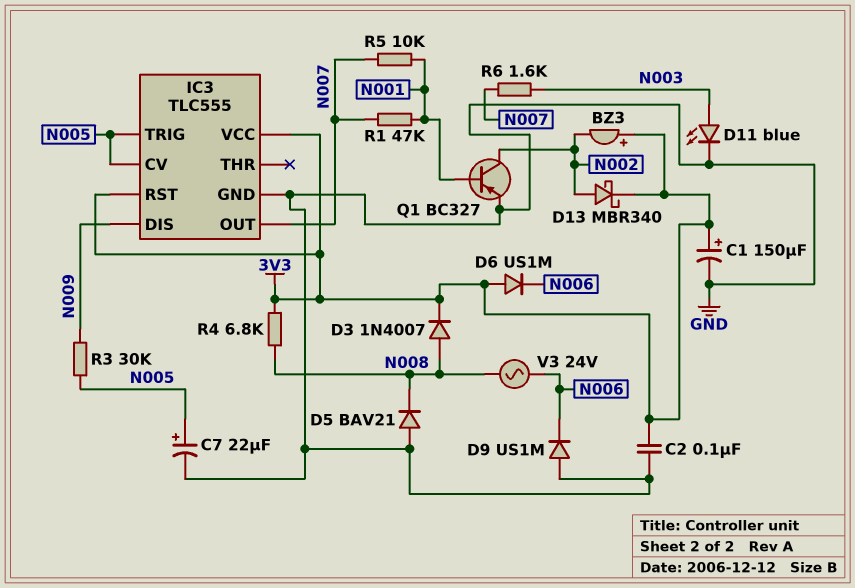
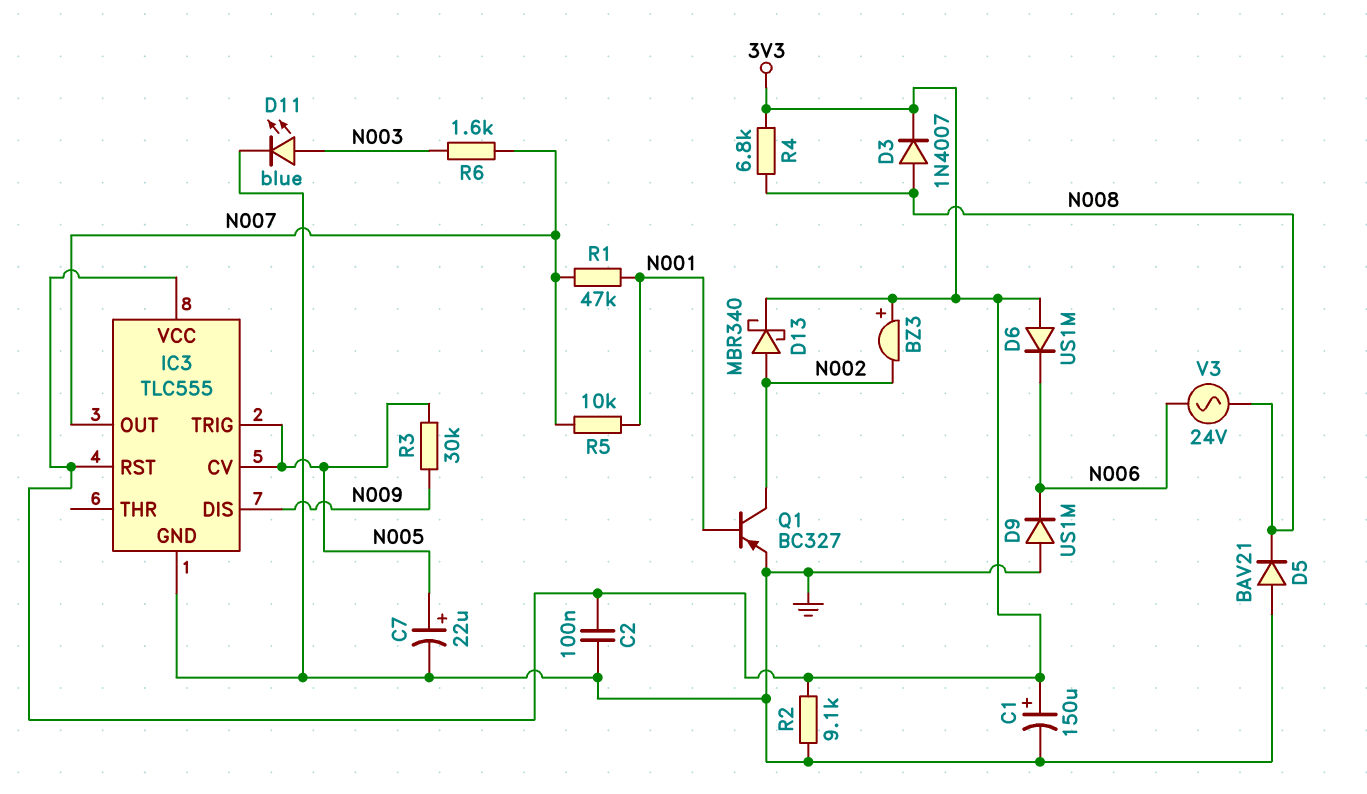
R2: none -> 9.1k (3V3, GND)

